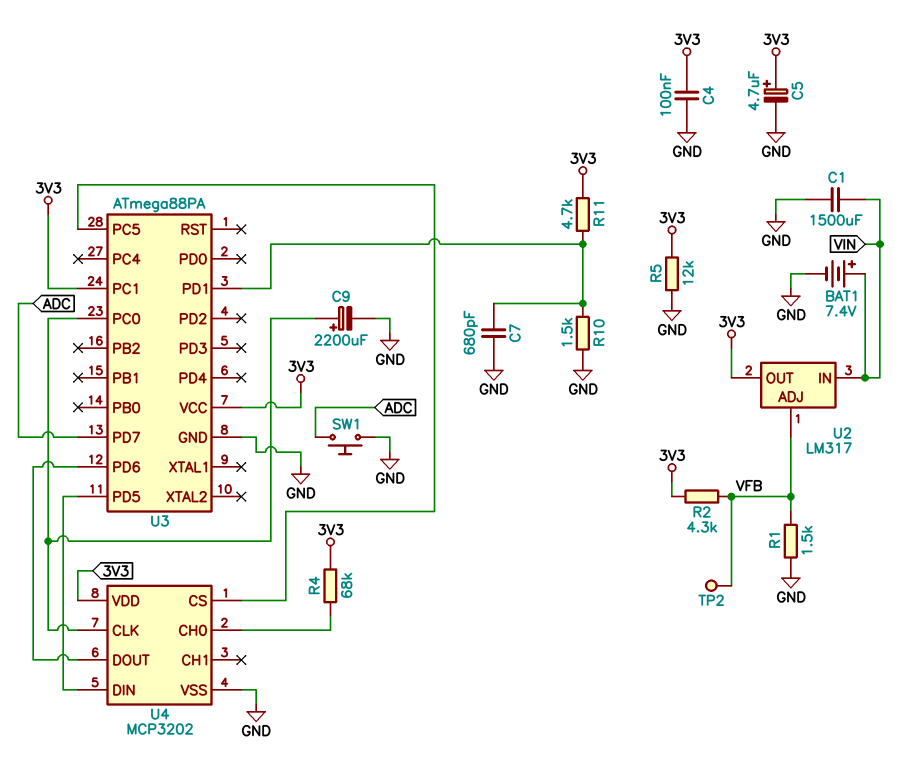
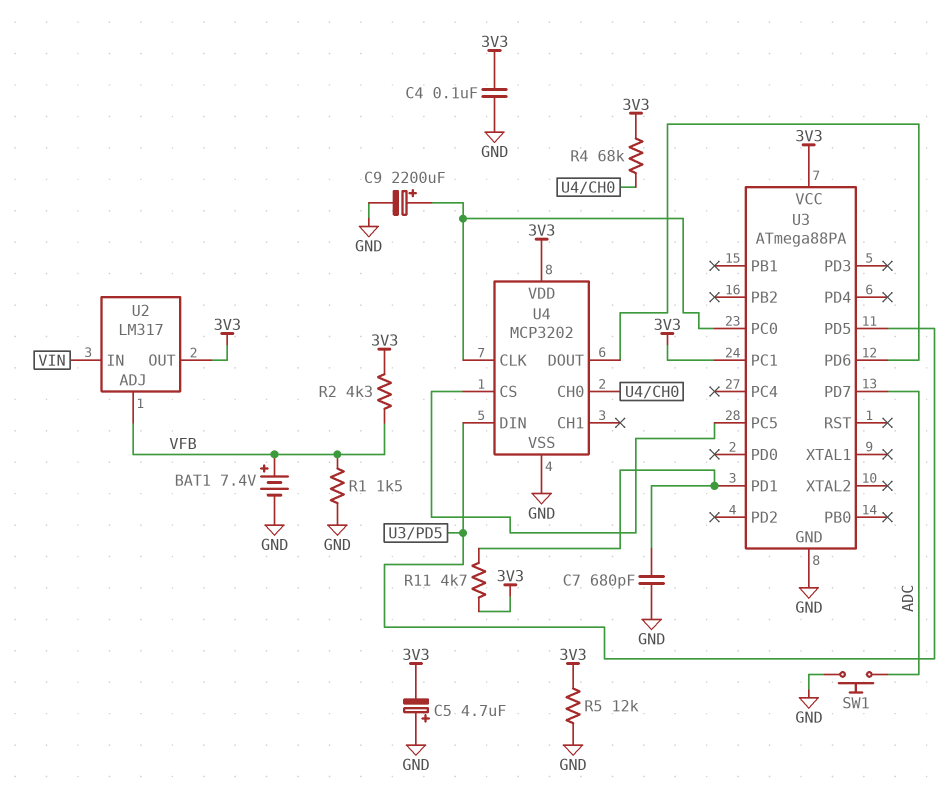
BAT1: 7.4V (plus VIN, minus GND) -> 7.4V (plus VFB, minus GND)
C1: 1500uF (GND, VIN) -> none
C5: 4.7uF (plus 3V3, minus GND) -> 4.7uF (plus GND, minus 3V3)
R10: 1.5k (GND, U3/PD1) -> none
TP2: test point (VFB) -> none

